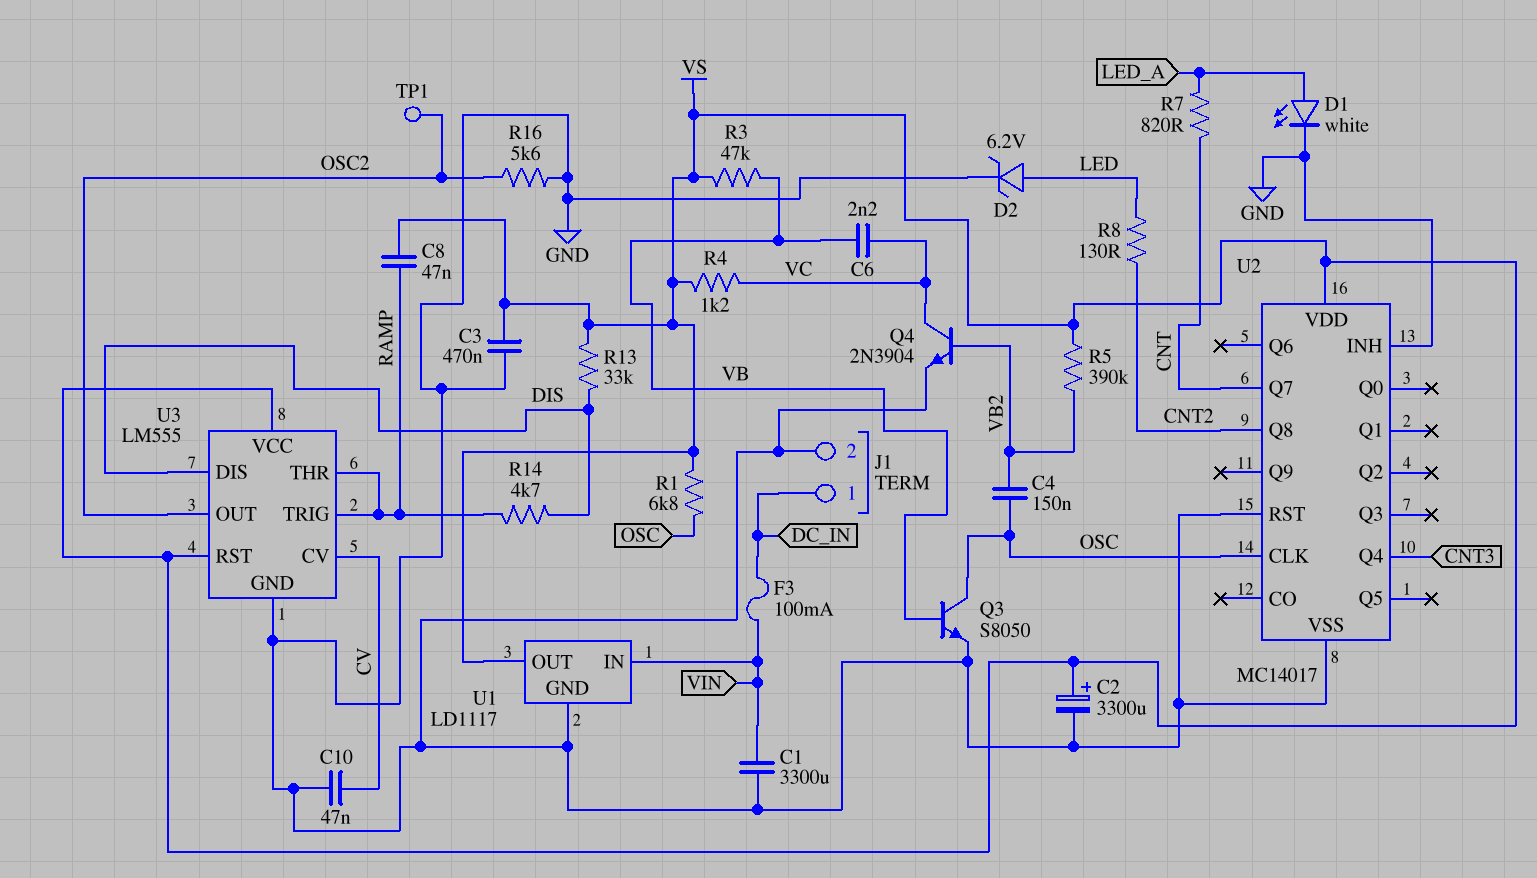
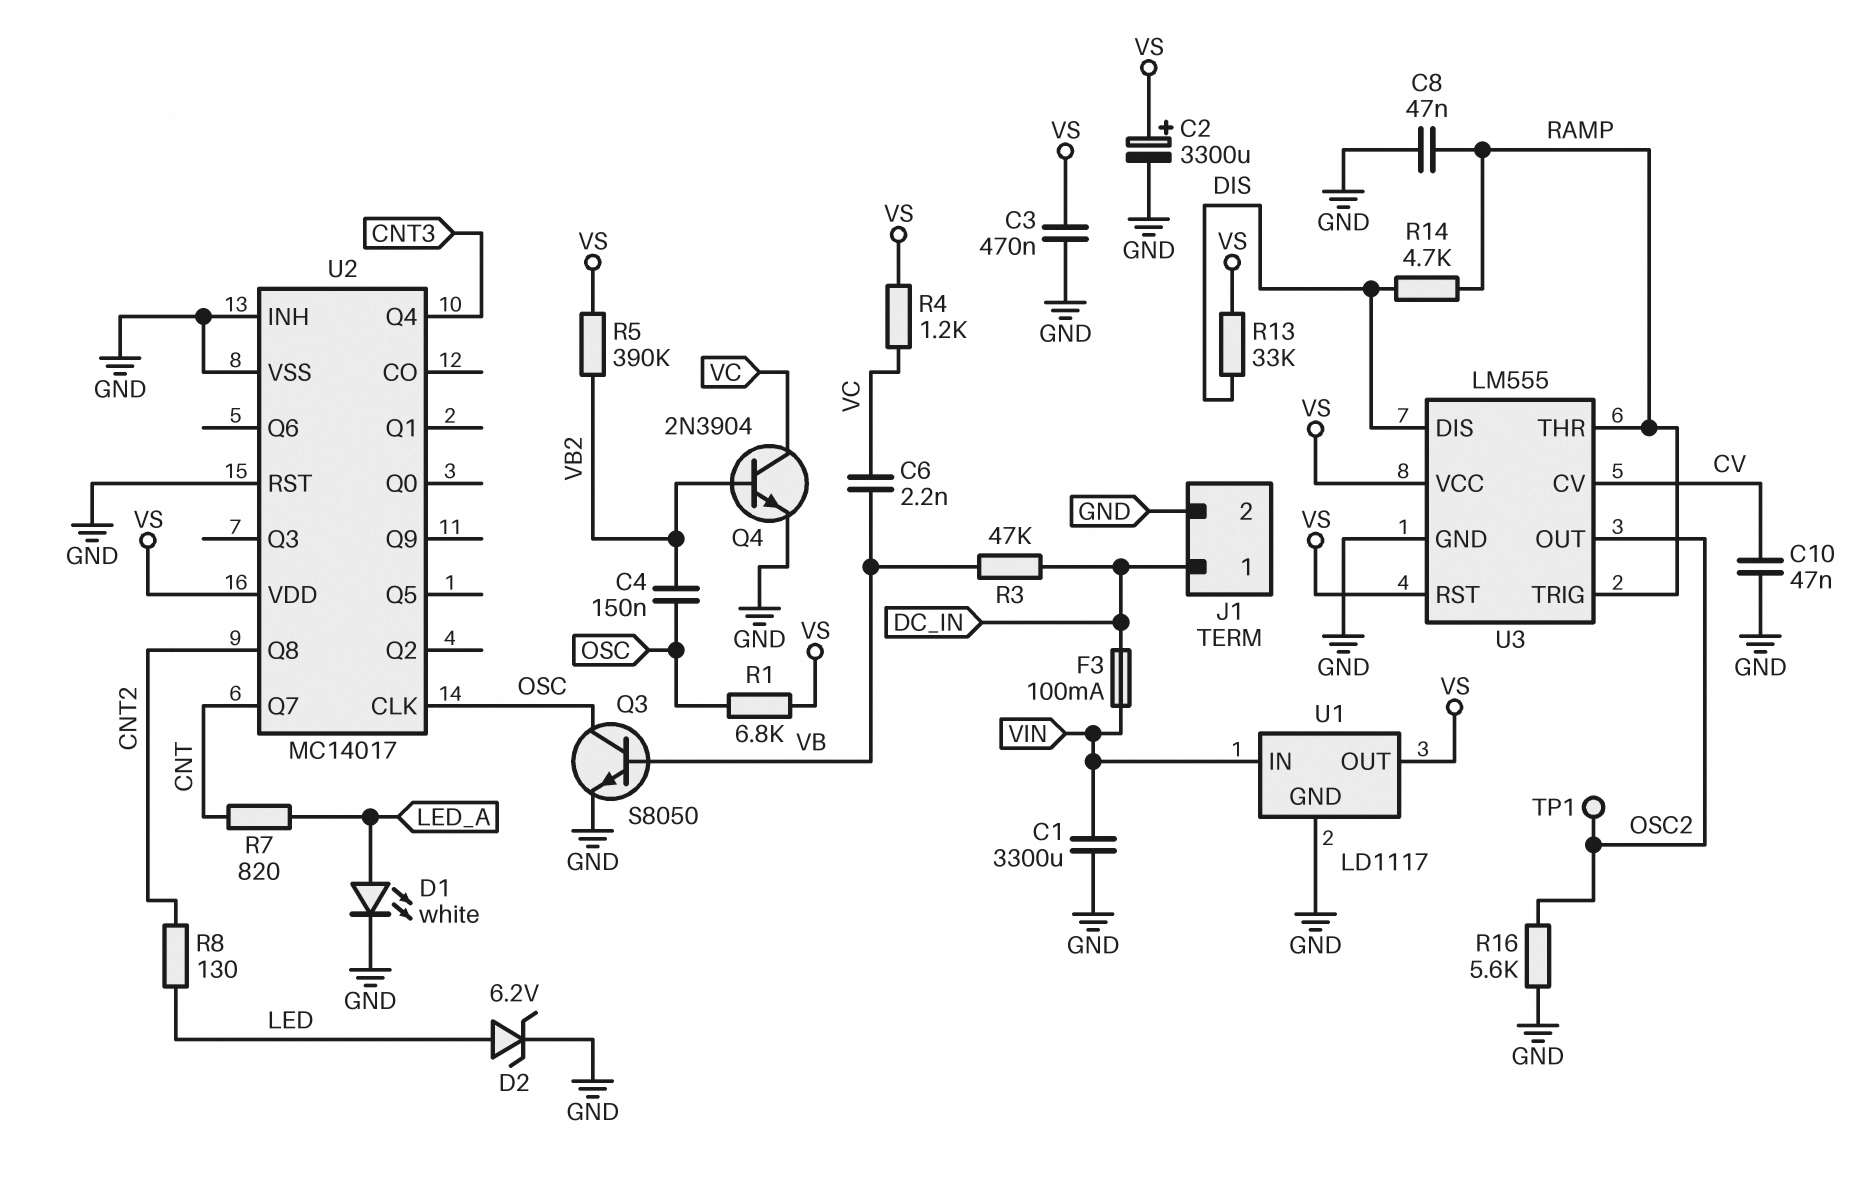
C8: 47nF (RAMP, VS) -> 47nF (GND, RAMP)
R3: 47k (VB, VS) -> 47k (DC_IN, VB)

